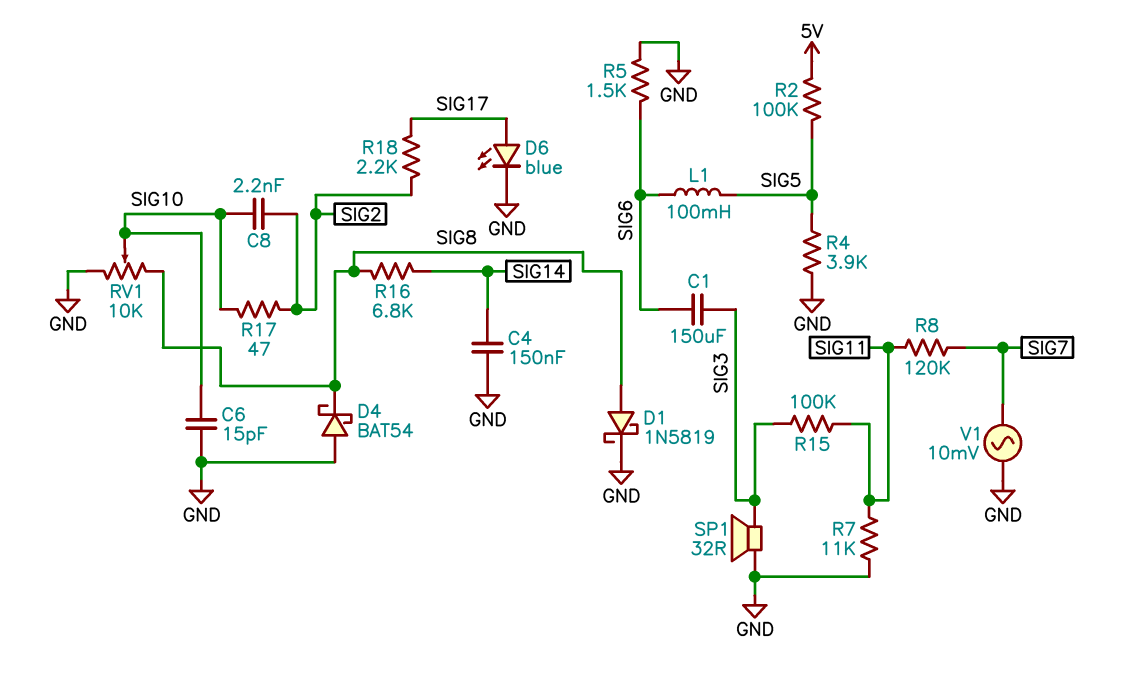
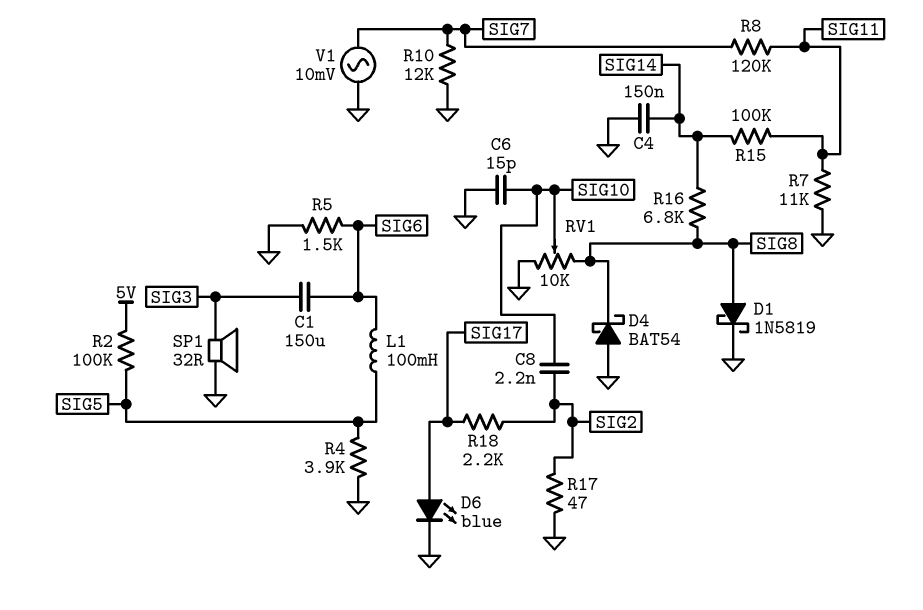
R10: none -> 12k (GND, SIG7)
R15: 100k (SIG3, SIG11) -> 100k (SIG11, SIG14)
R17: 47 (SIG2, SIG10) -> 47 (GND, SIG2)

